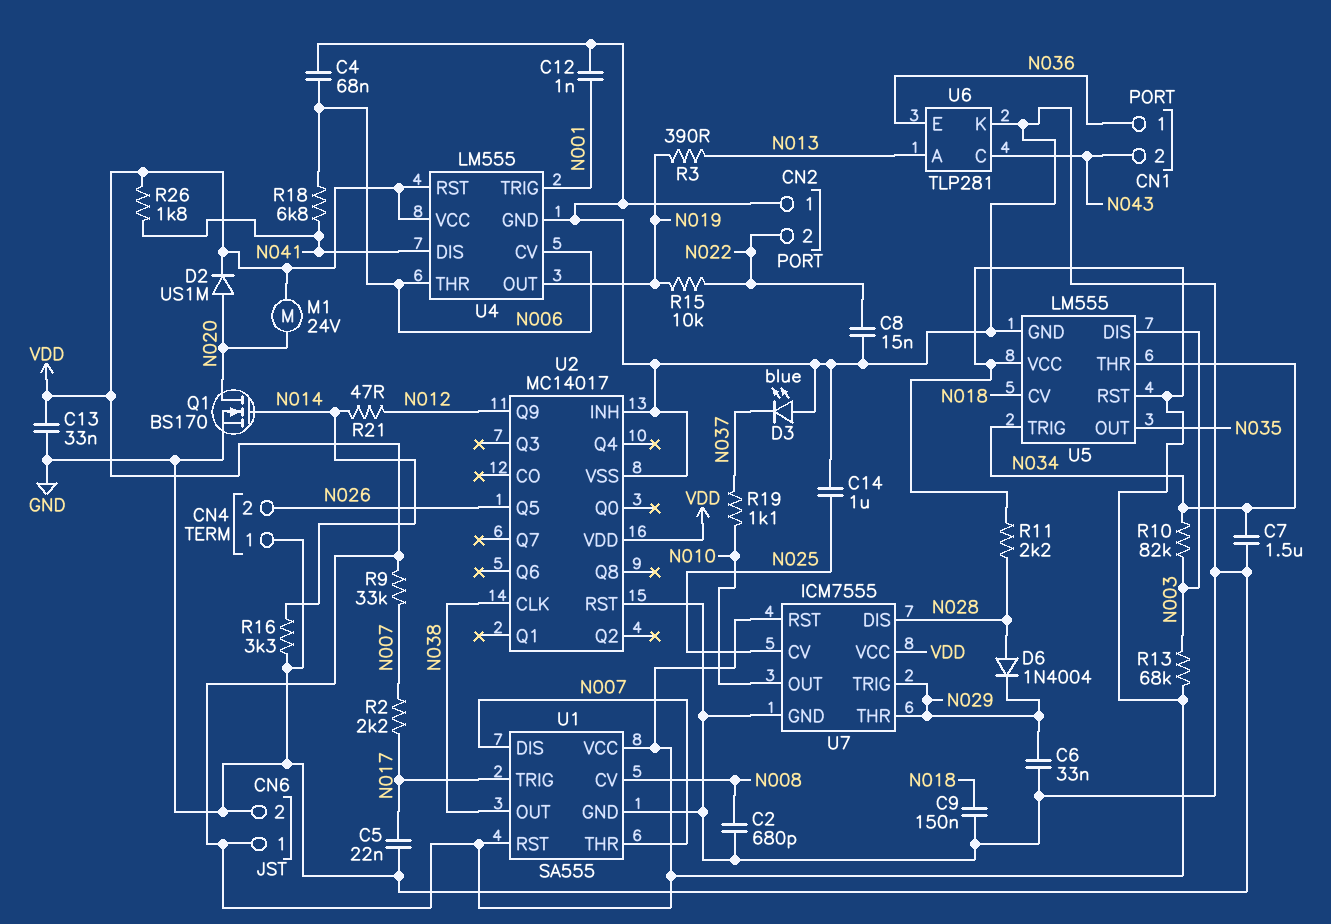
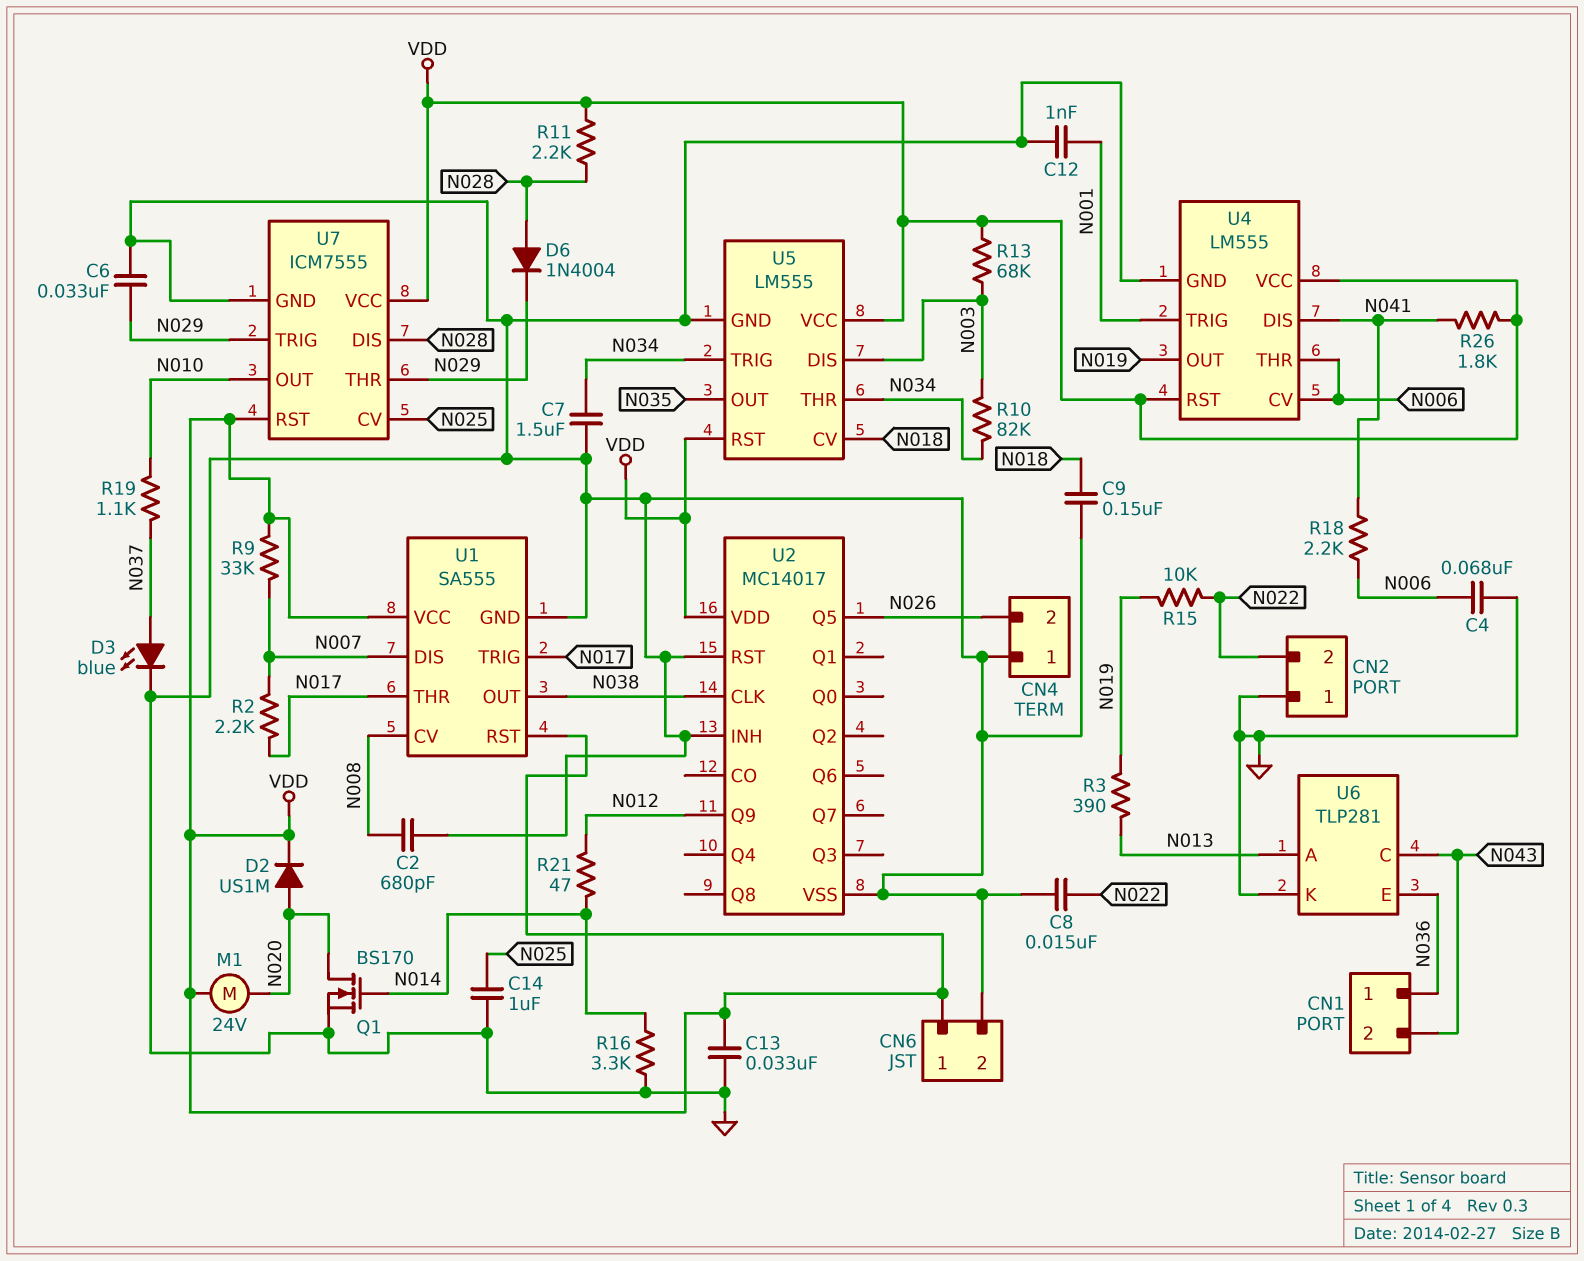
C5: 22nF (GND, N017) -> none
D3: LED blue (A GND, K N037) -> LED blue (A N037, K GND)
R18: 6.8k (N006, N041) -> 2.2k (N006, N041)
U1 pin THR: N007 -> N017

